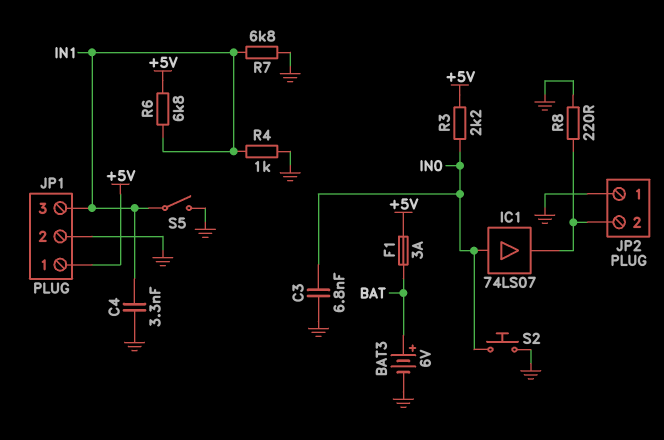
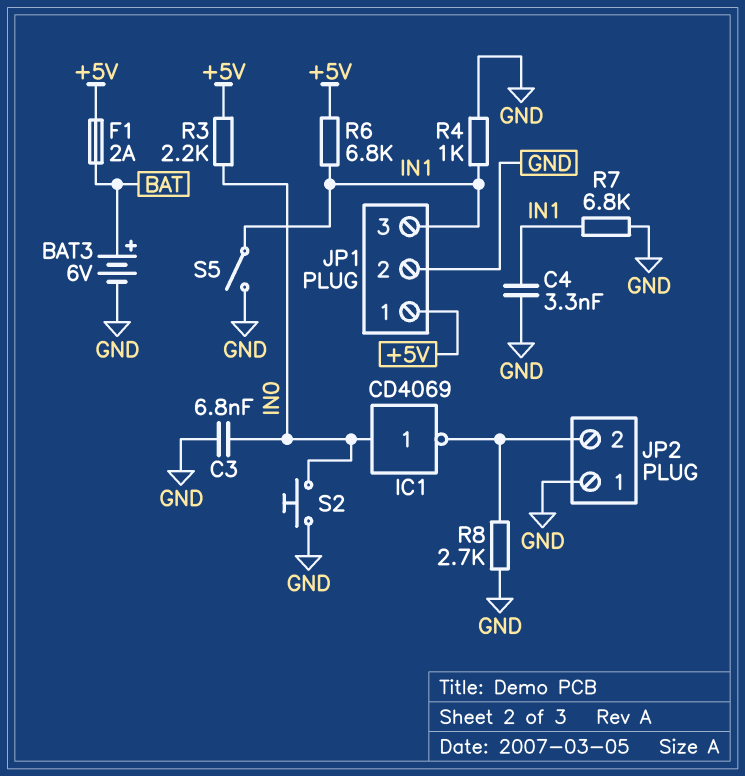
F1: 3A (+5V, BAT) -> 2A (+5V, BAT)
IC1: buffer 74LS07 (in IN0, out JP2/2) -> NOT CD4069 (in IN0, out JP2/2)
R8: 220 (GND, JP2/2) -> 2.7k (GND, JP2/2)

